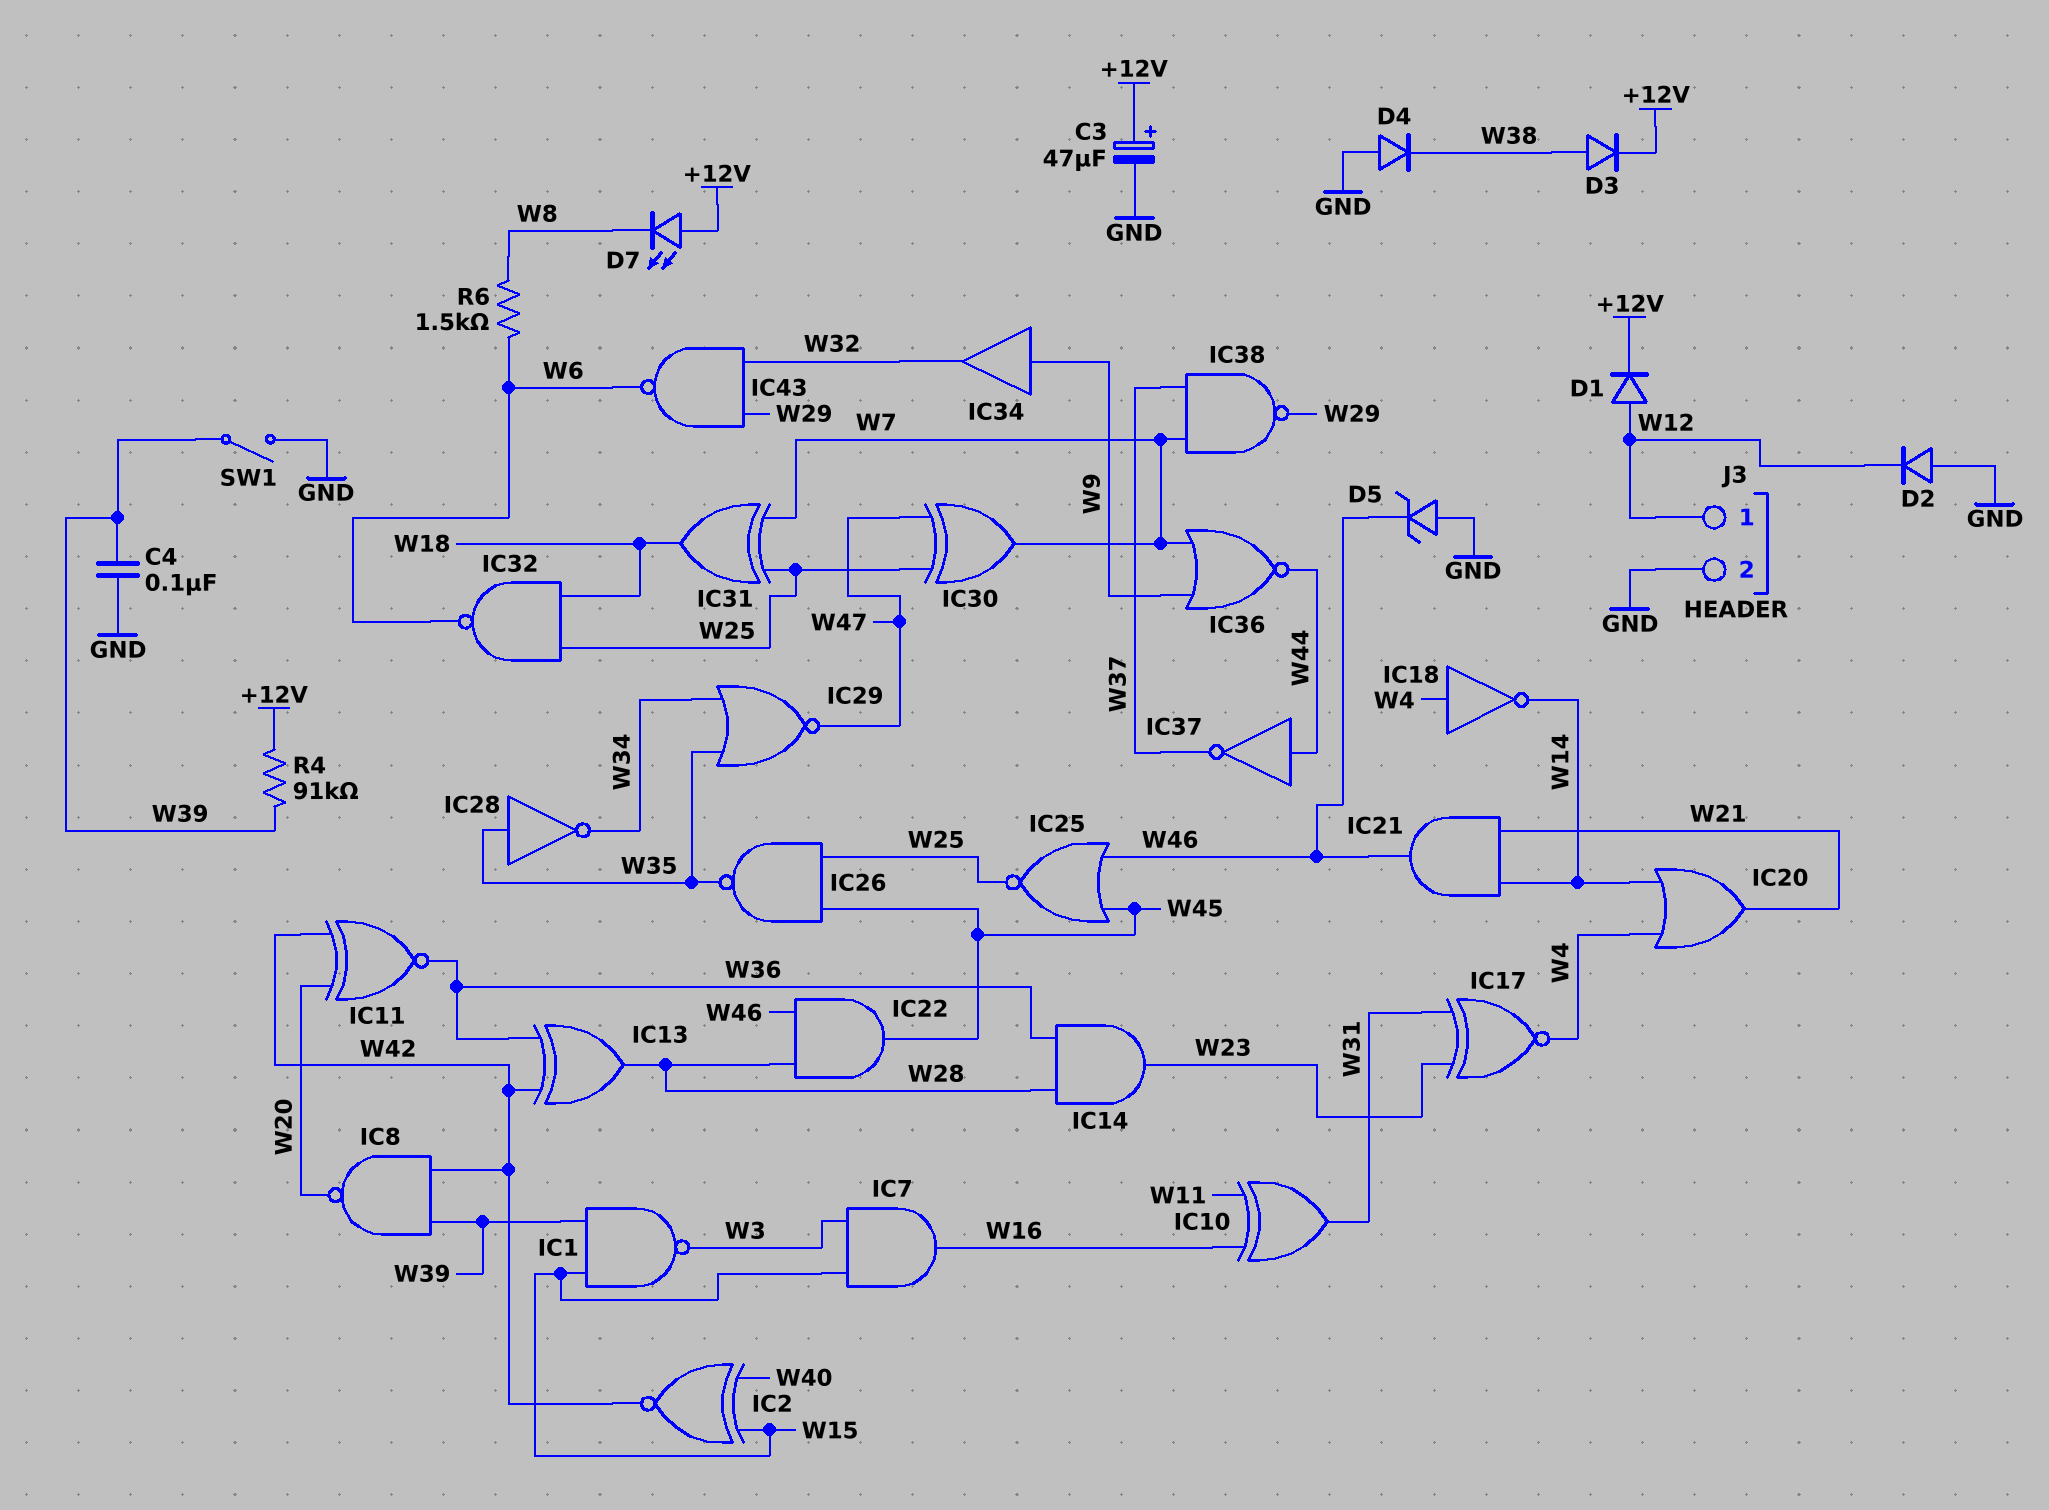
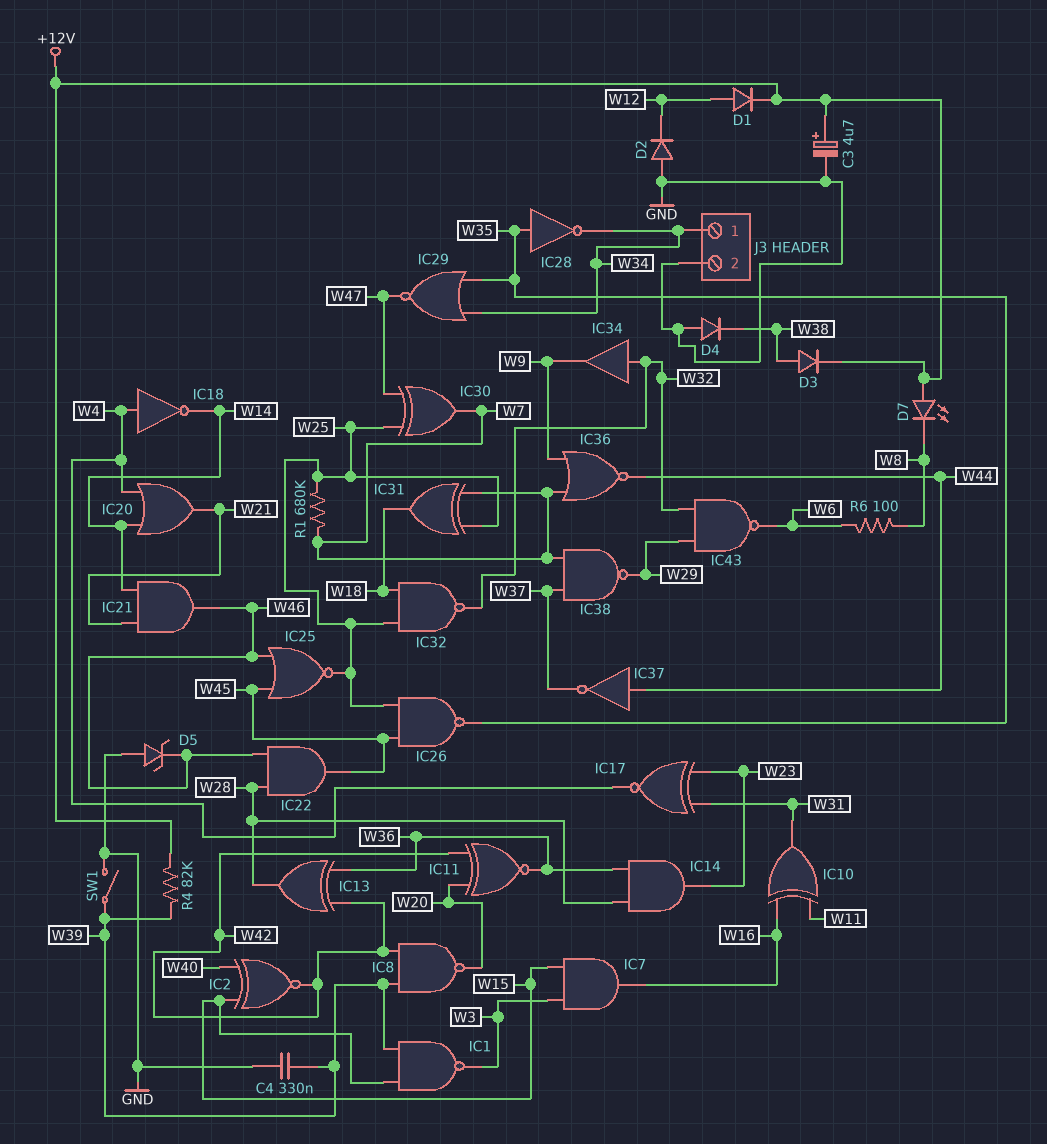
C3: 47uF (plus +12V, minus GND) -> 4.7uF (plus +12V, minus GND)
C4: 100nF (GND, W39) -> 330nF (GND, W39)
IC32: NAND (in W18, in W25, out W6) -> NAND (in W18, in W25, out W32)
IC34: buffer (in W9, out W32) -> buffer (in W32, out W9)
J3 pin 1: W12 -> W34
R1: none -> 680k (W7, W25)
R4: 91k (+12V, W39) -> 82k (+12V, W39)
R6: 1.5k (W6, W8) -> 100 (W6, W8)

